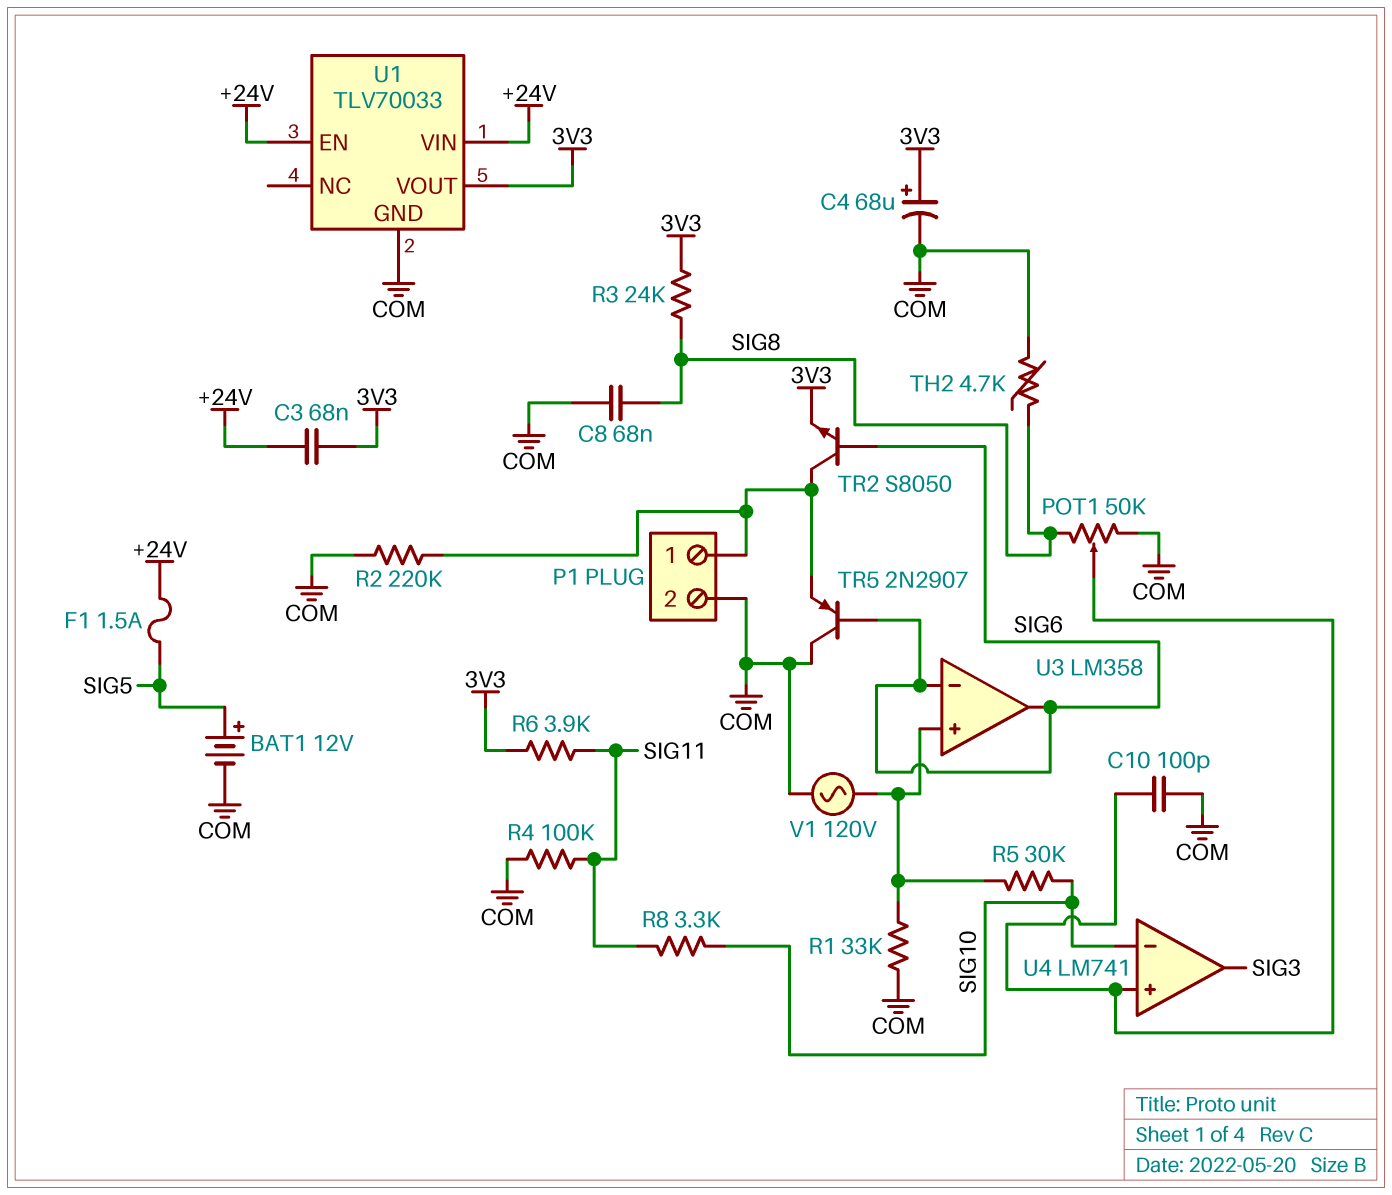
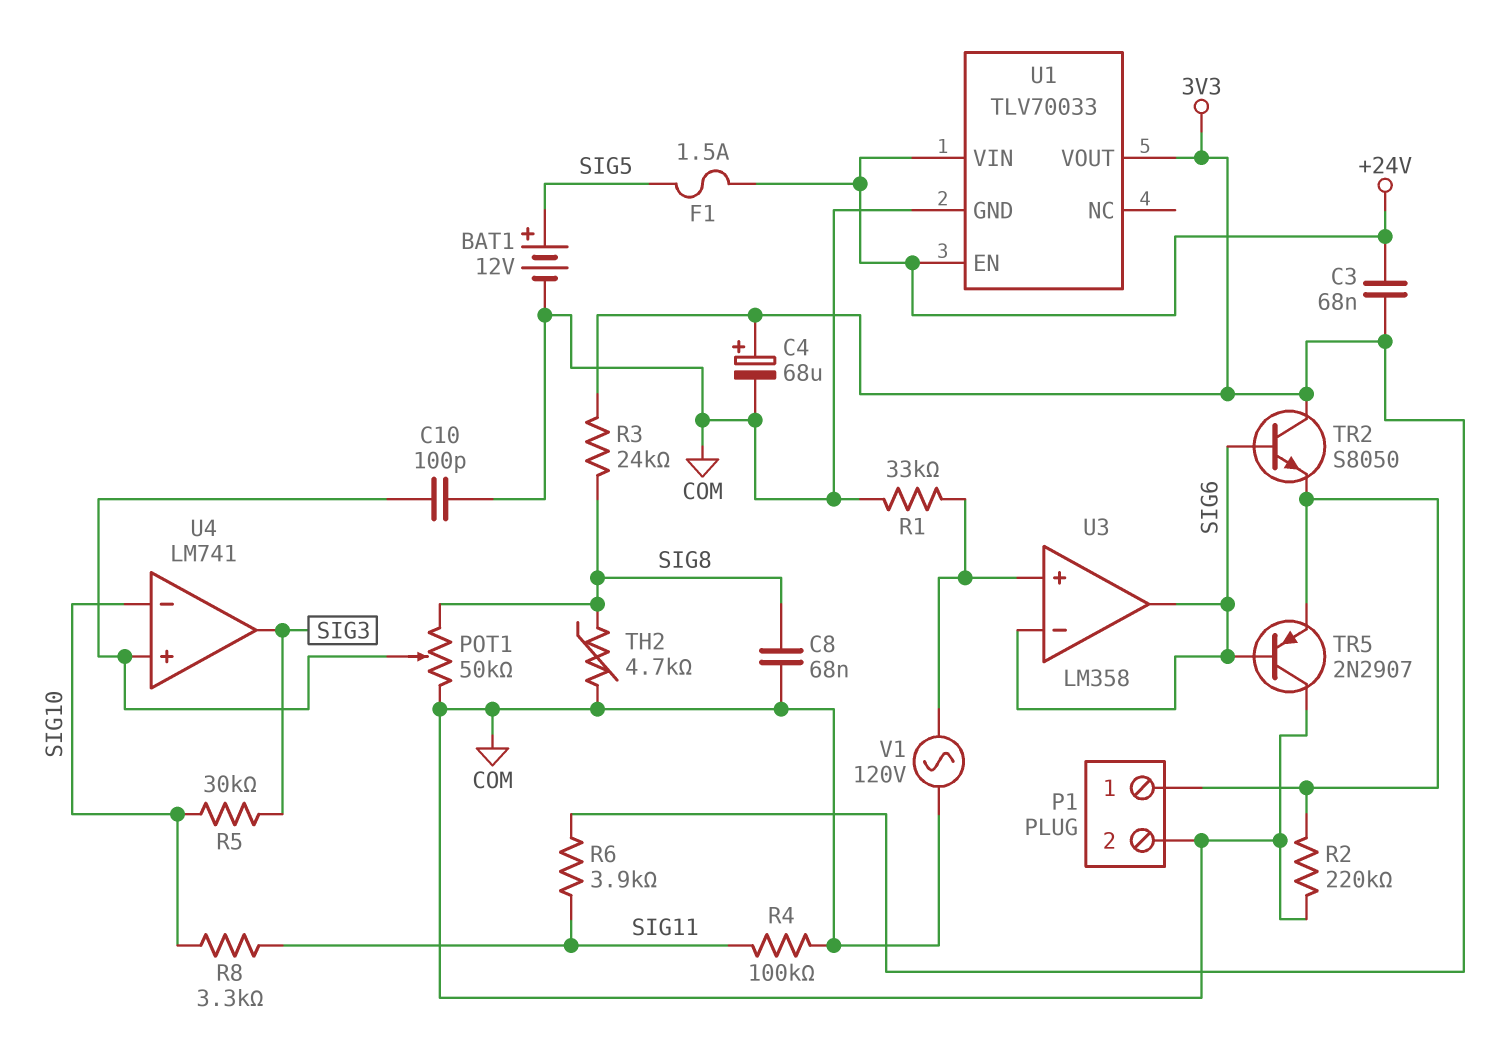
R5: 30k (SIG10, U3/in+) -> 30k (SIG3, SIG10)
TR2: NPN S8050 (B SIG6, C P1/1, E 3V3) -> NPN S8050 (B SIG6, C 3V3, E P1/1)

